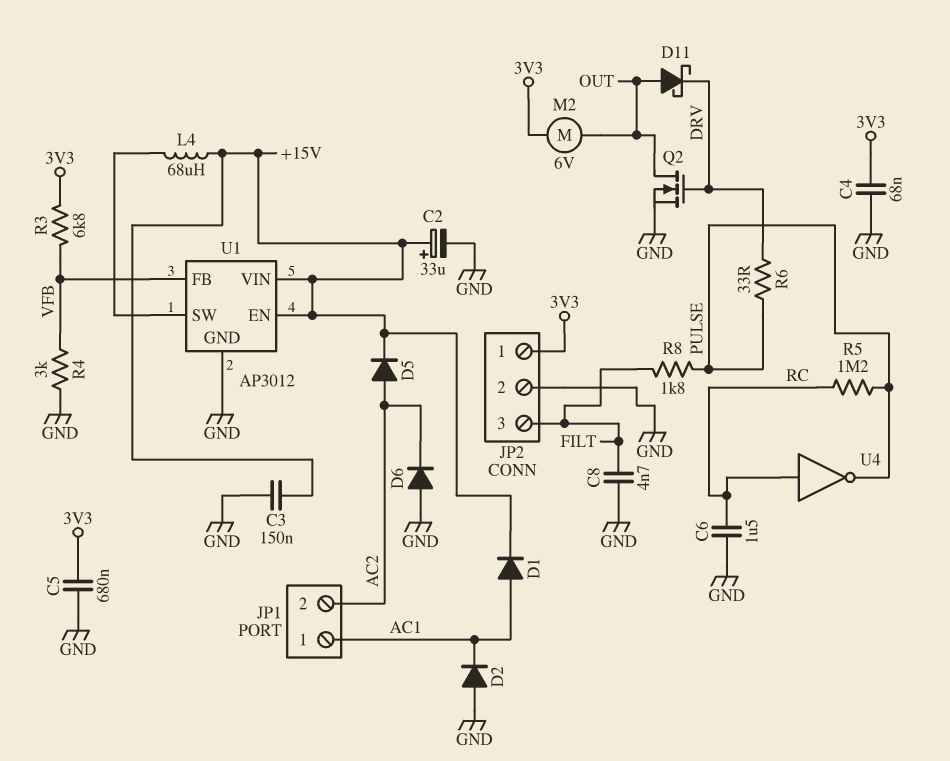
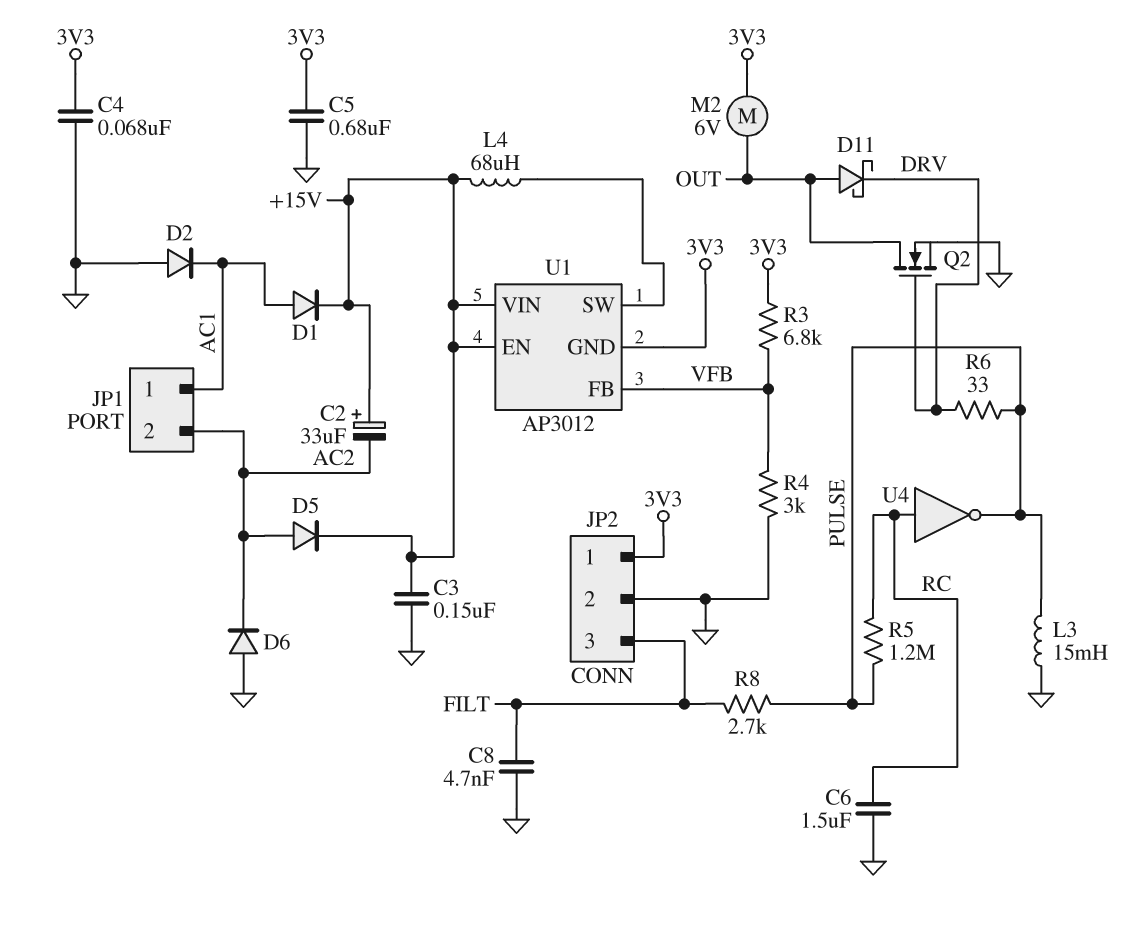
C2: 33uF (plus +15V, minus GND) -> 33uF (plus +15V, minus AC2)
L3: none -> 15mH (GND, PULSE)
R8: 1.8k (FILT, PULSE) -> 2.7k (FILT, PULSE)
U1 pin GND: GND -> 3V3

